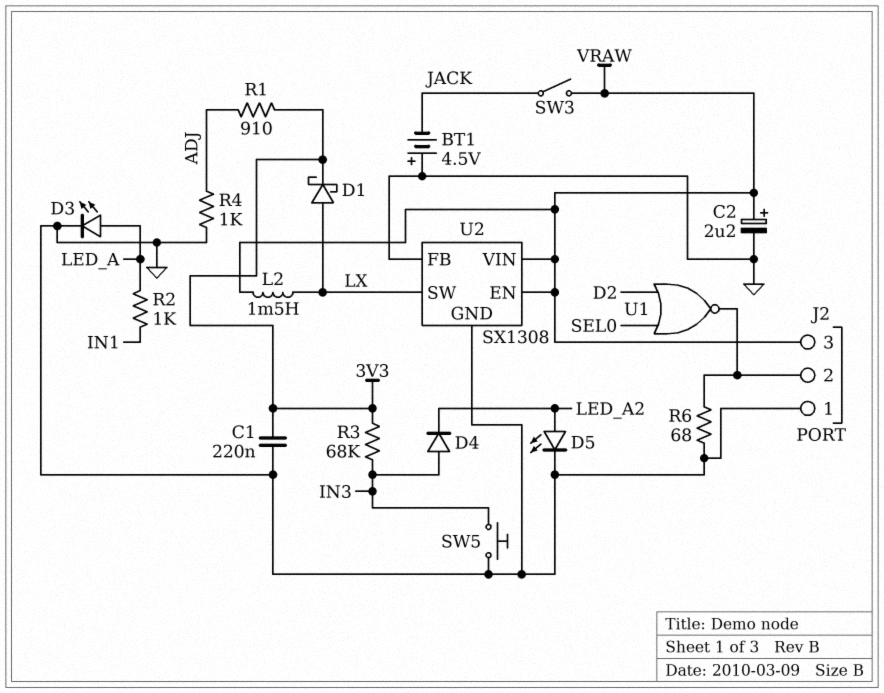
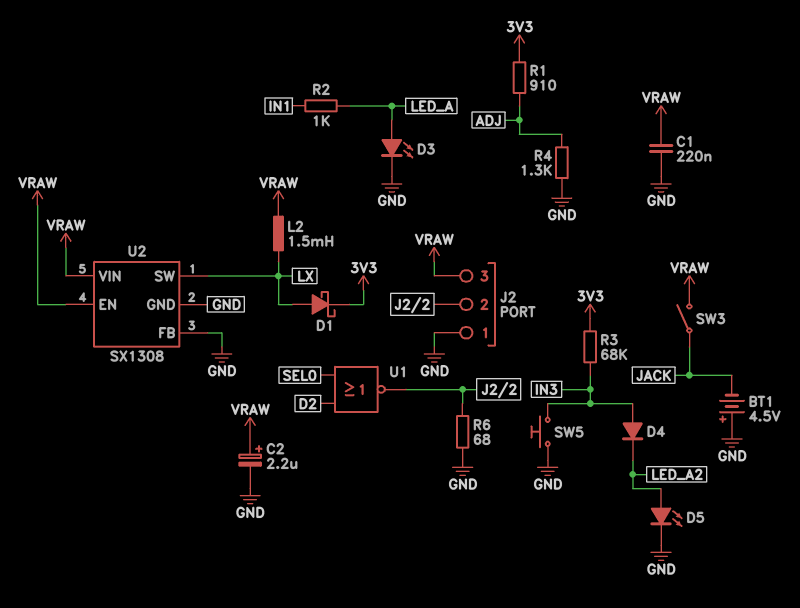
C1: 220nF (3V3, GND) -> 220nF (GND, VRAW)
R4: 1k (ADJ, GND) -> 1.3k (ADJ, GND)

